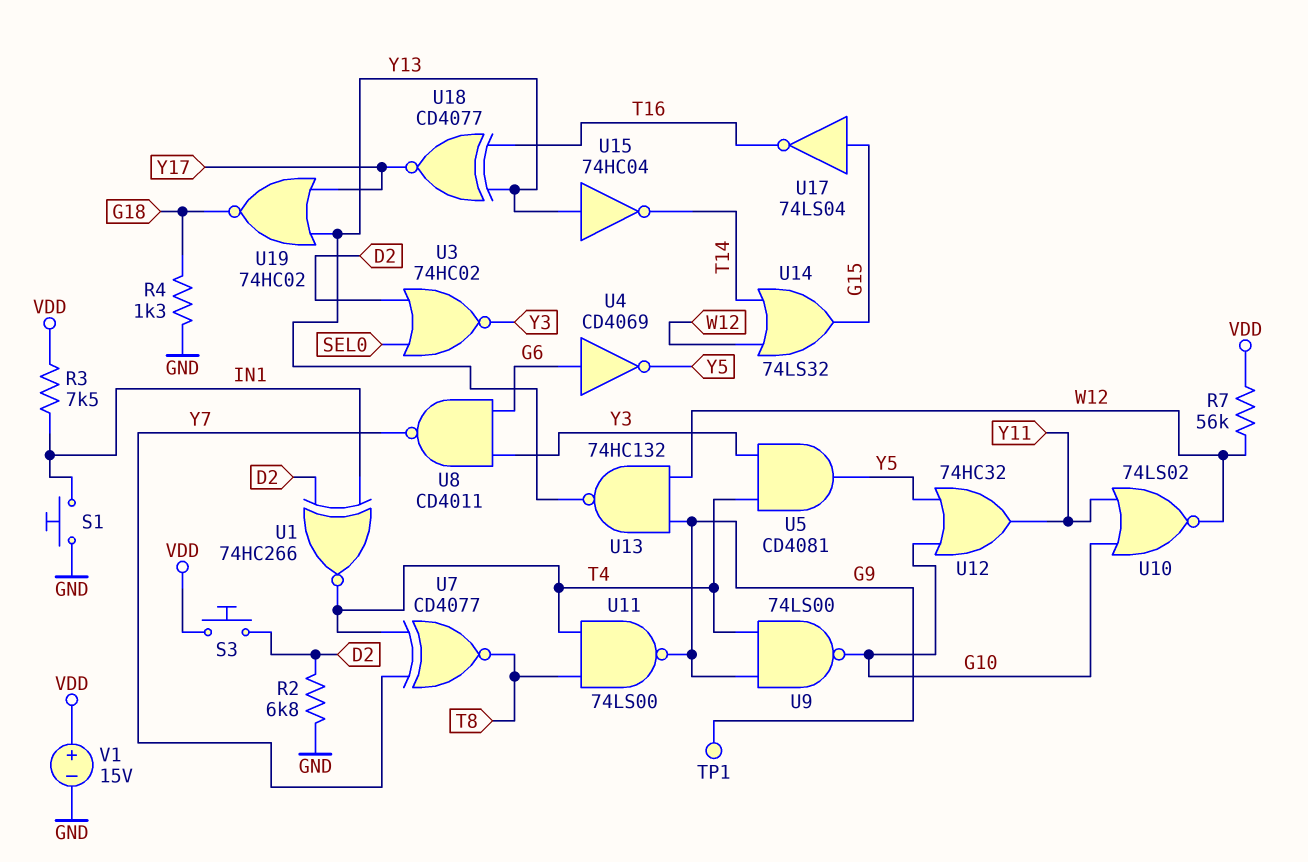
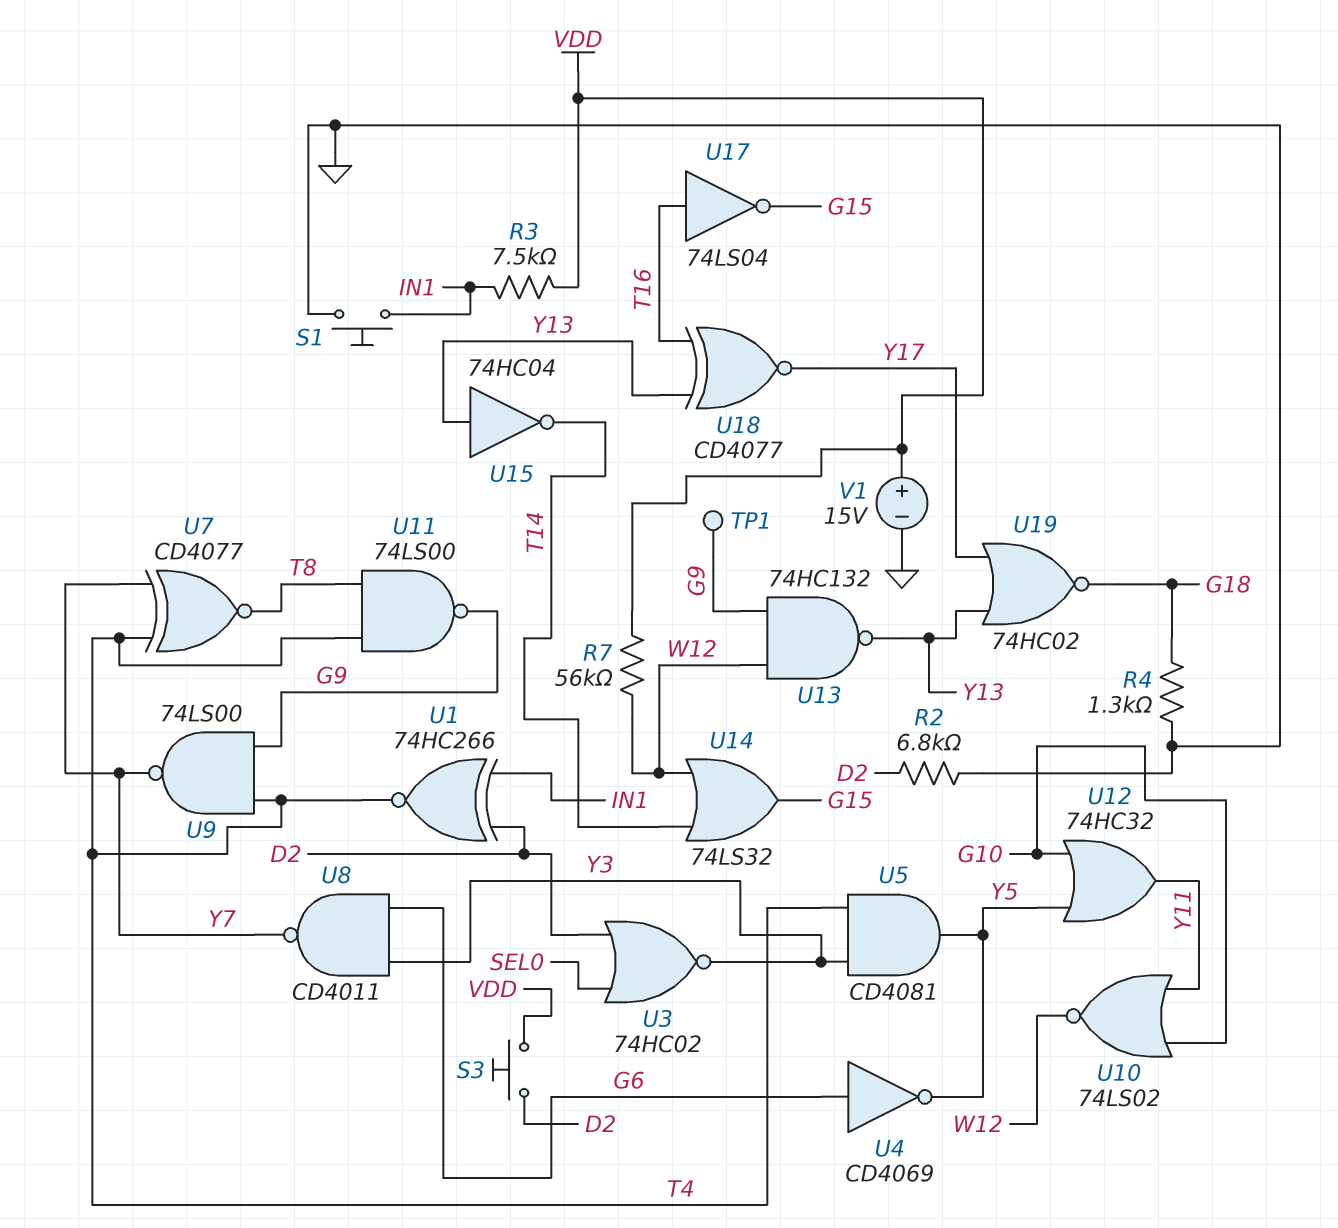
U9: NAND 74LS00 (in G9, in T4, out G10) -> NAND 74LS00 (in G9, in T4, out Y7)
U17: NOT 74LS04 (in G15, out T16) -> NOT 74LS04 (in T16, out G15)

